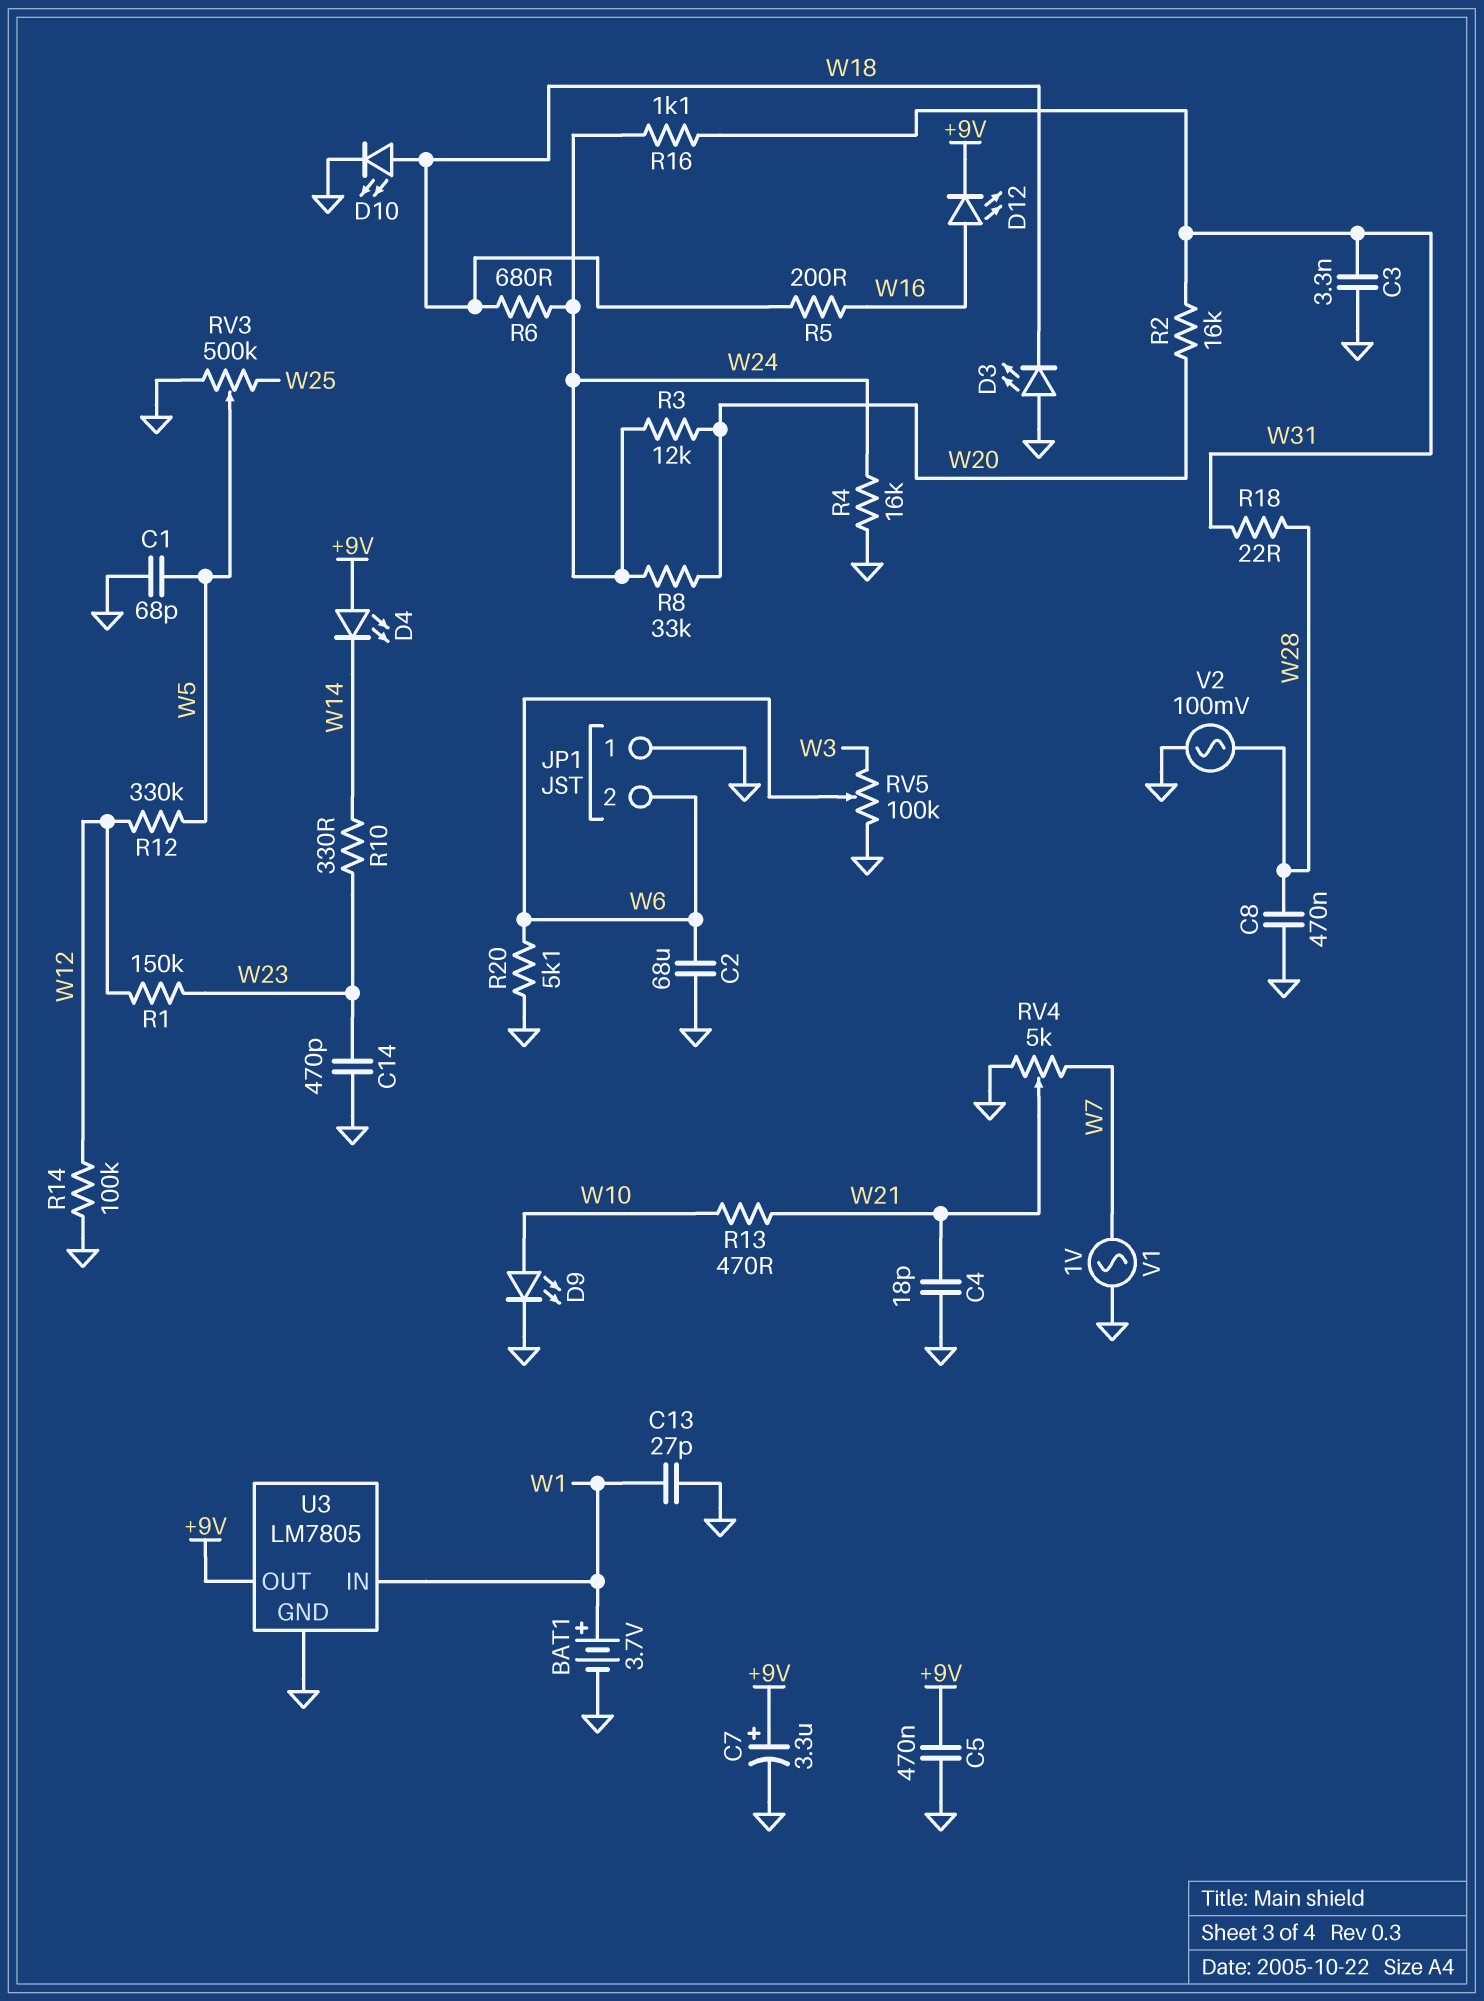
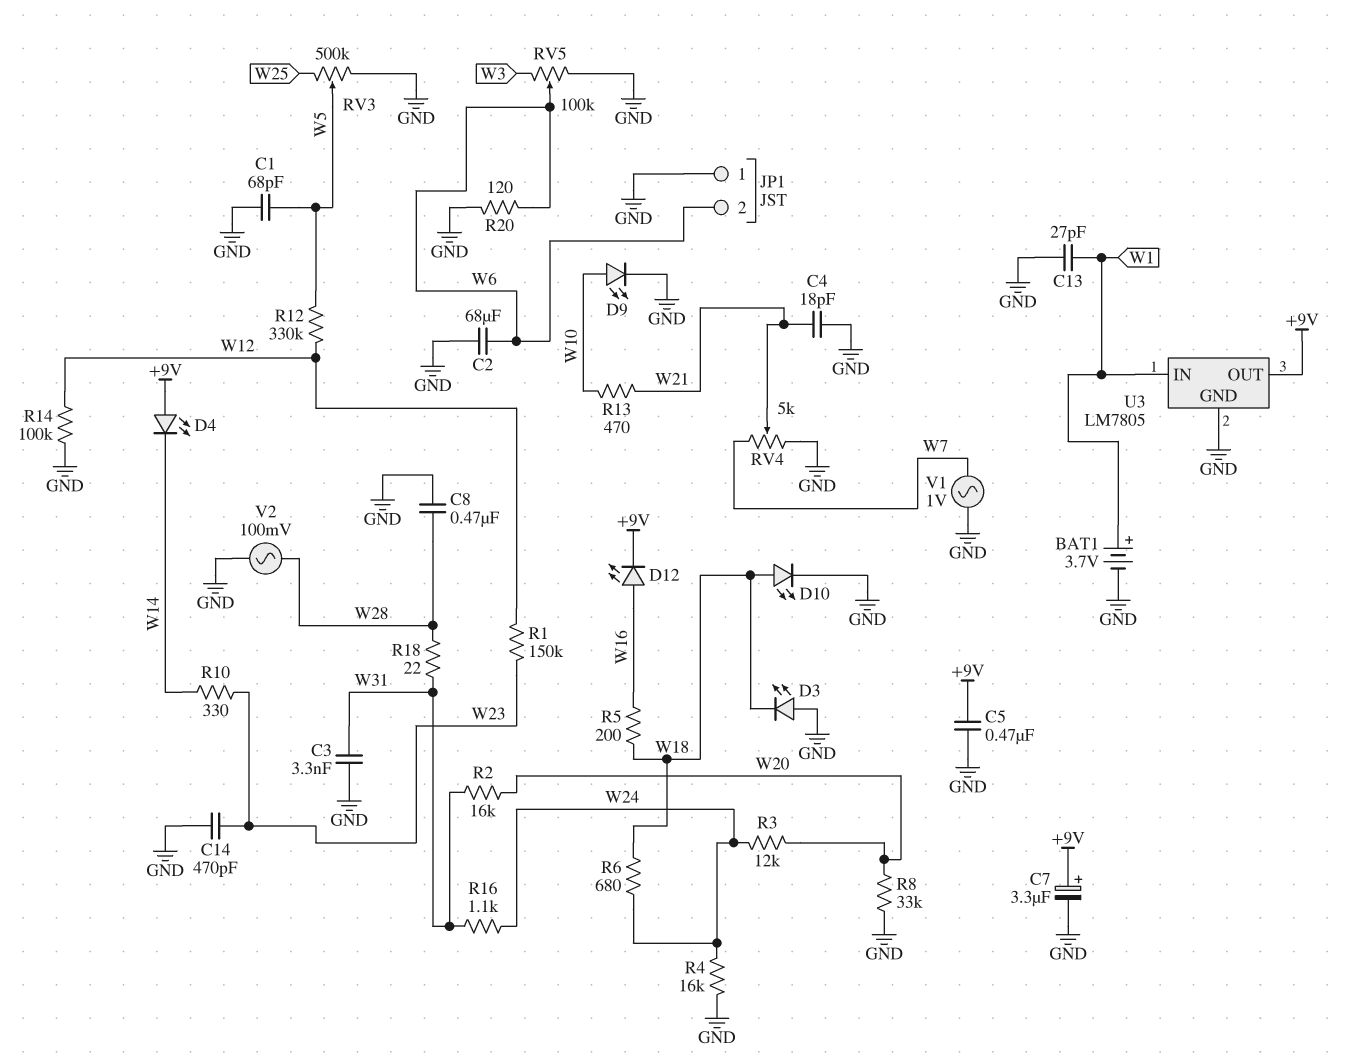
R8: 33k (W20, W24) -> 33k (GND, W20)
R20: 5.1k (GND, W6) -> 120 (GND, W6)

